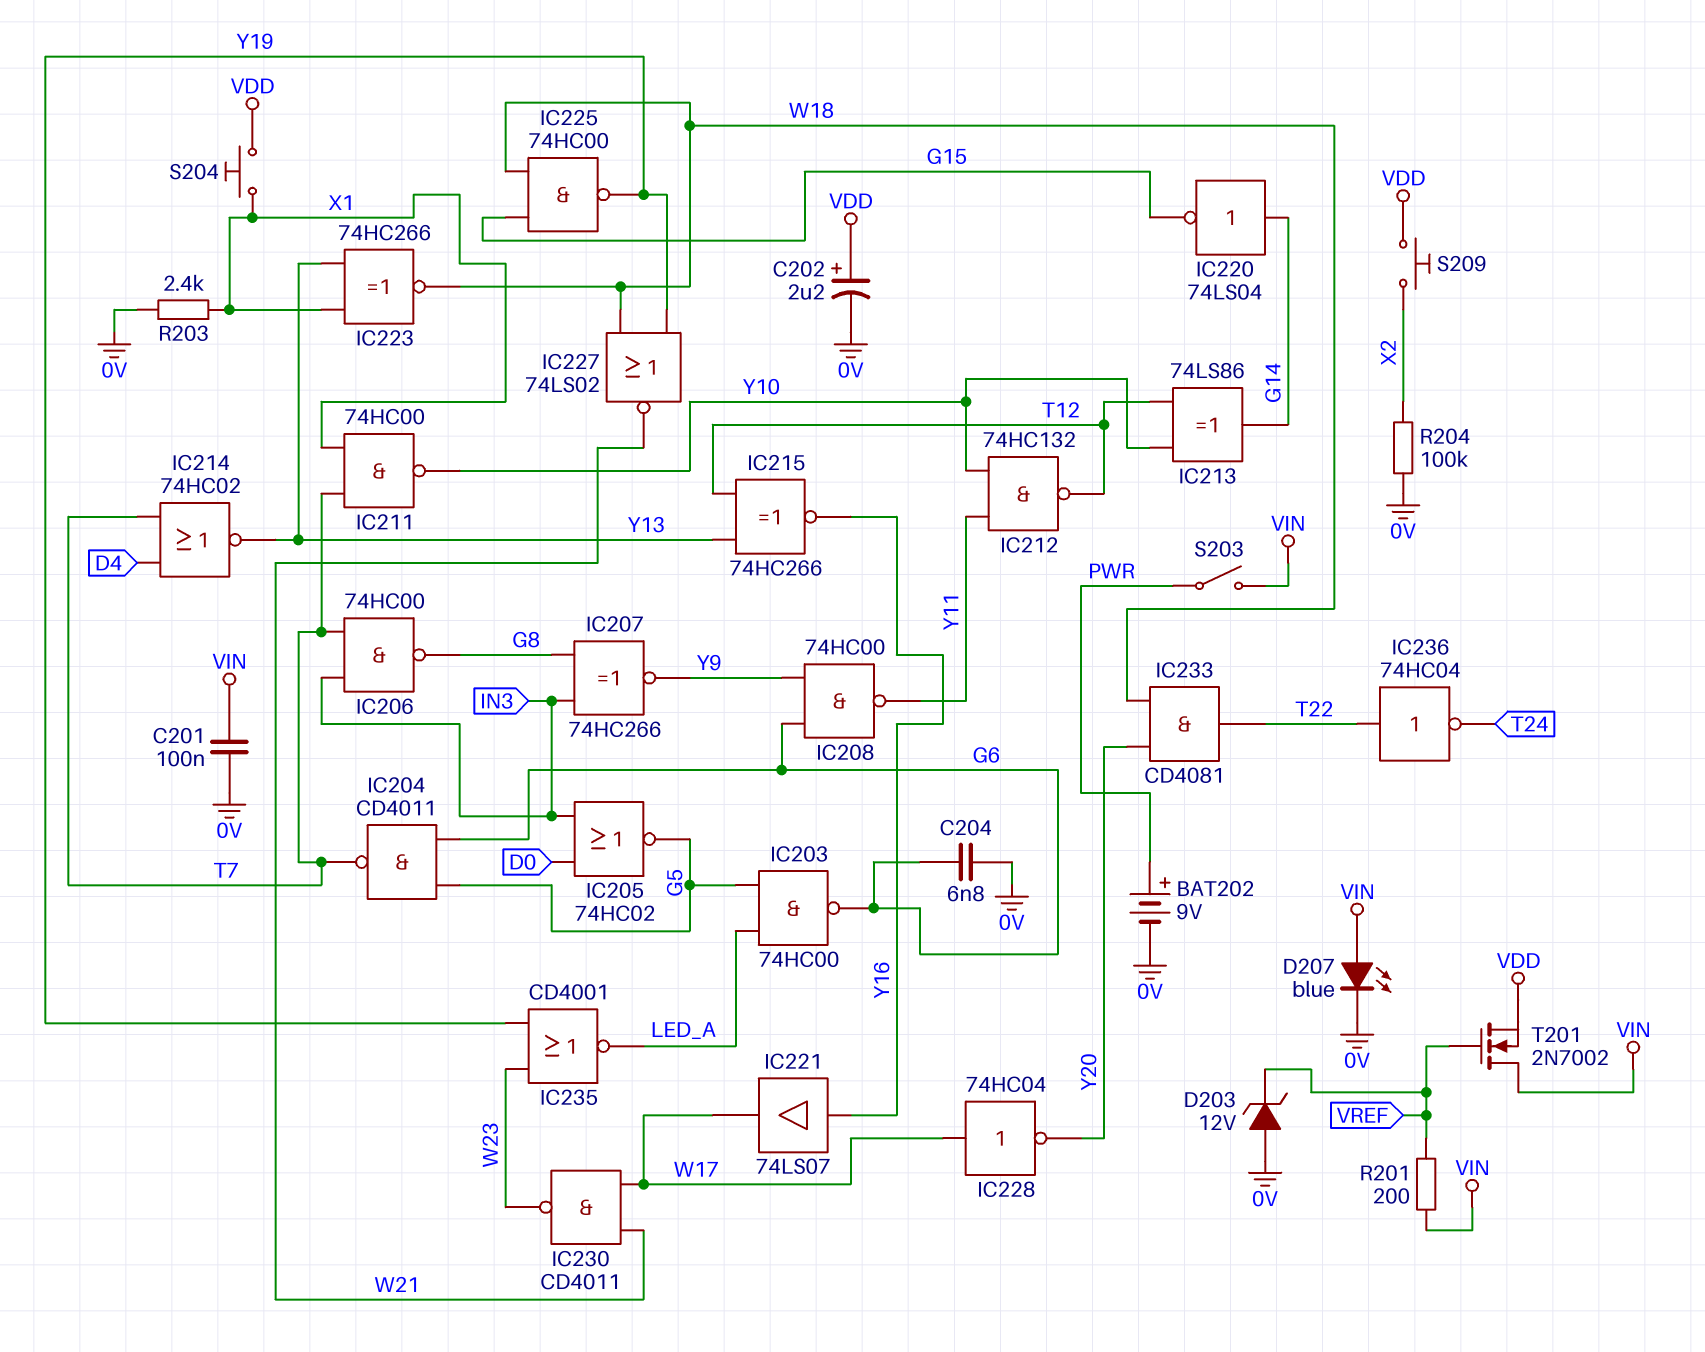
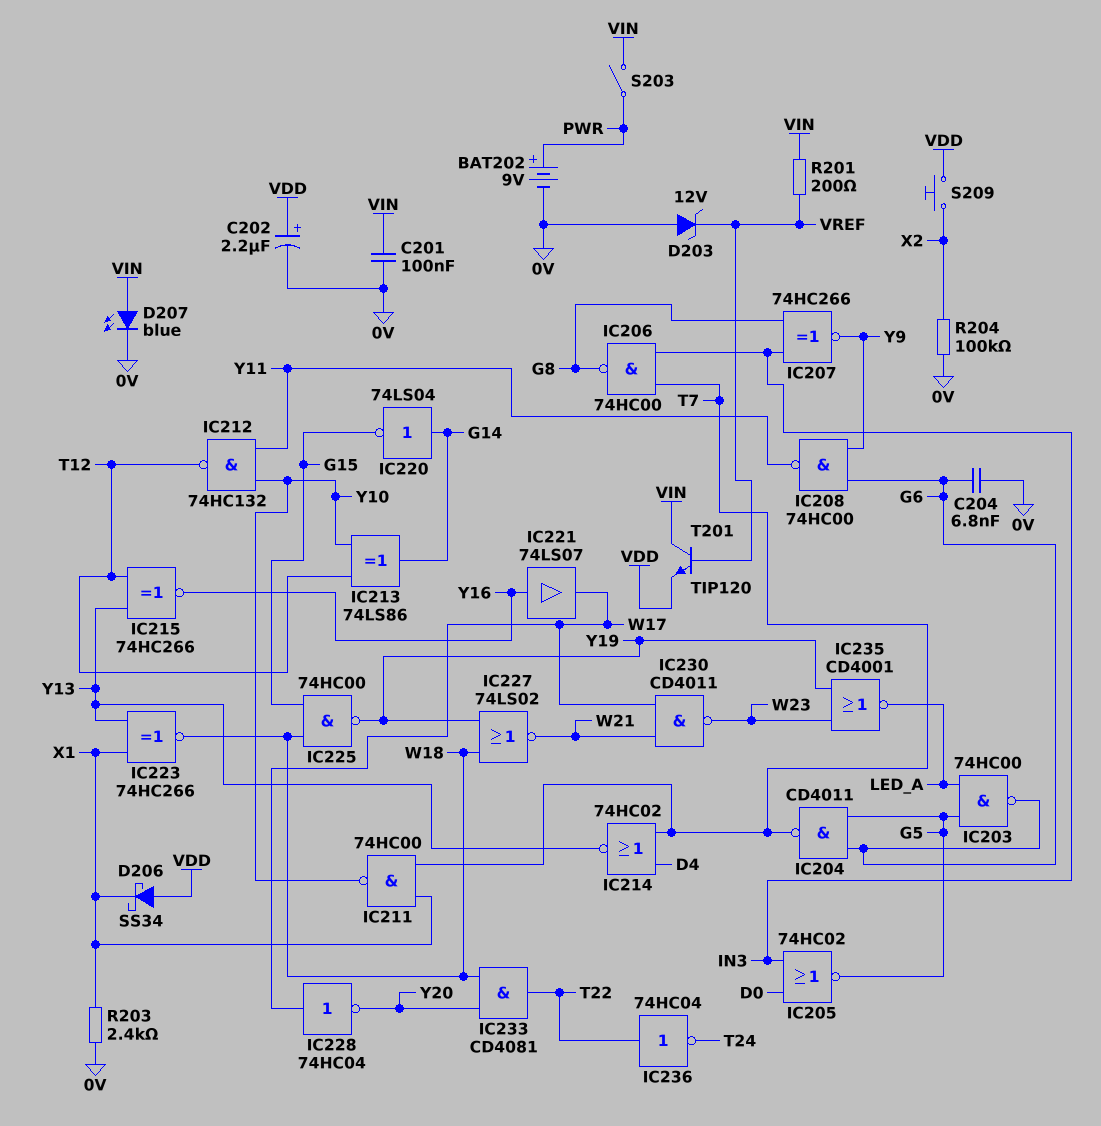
D206: none -> schottky SS34 (A VDD, K X1)
S204: button (VDD, X1) -> none
T201: NMOS 2N7002 (G VREF, D VIN, S VDD) -> NPN TIP120 (B VREF, C VIN, E VDD)

